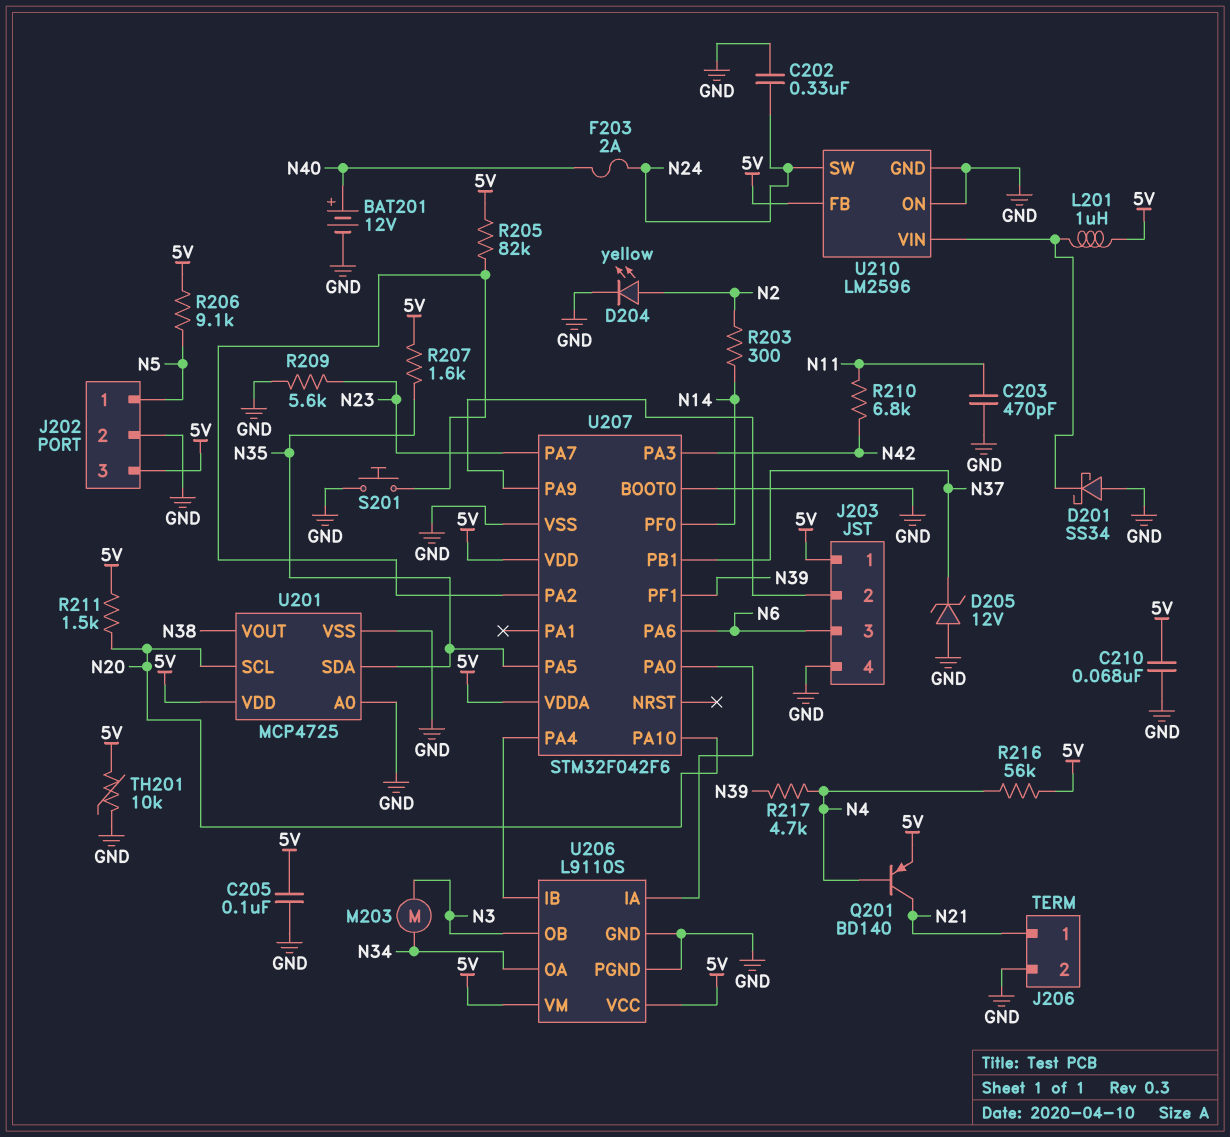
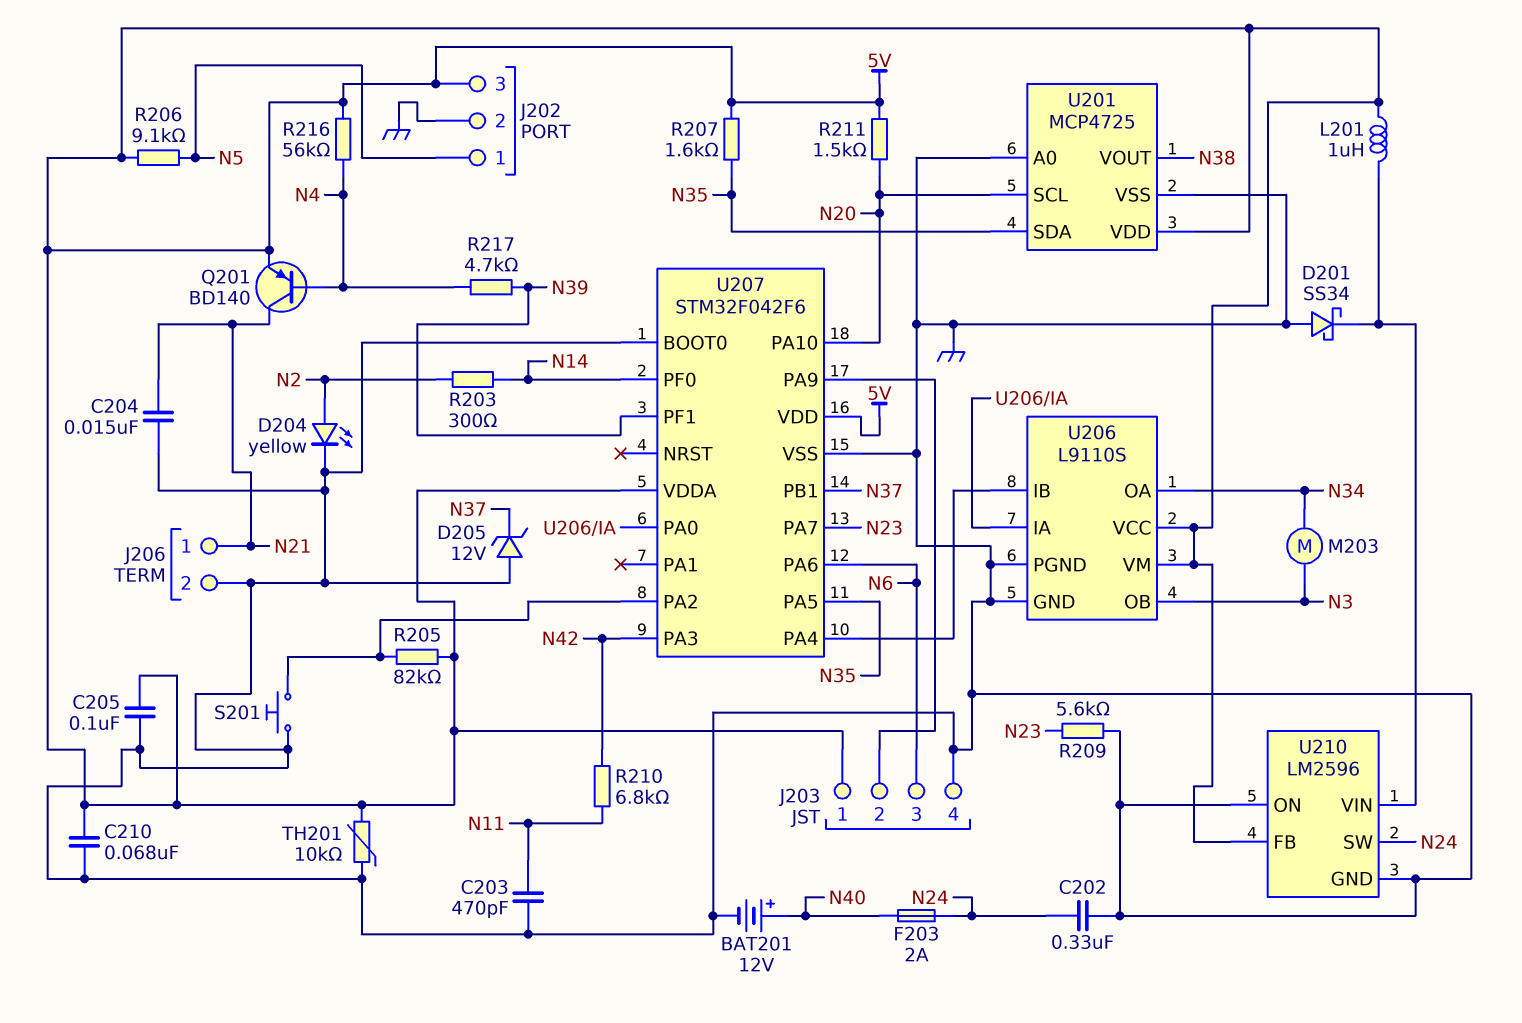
C204: none -> 15nF (GND, N21)

